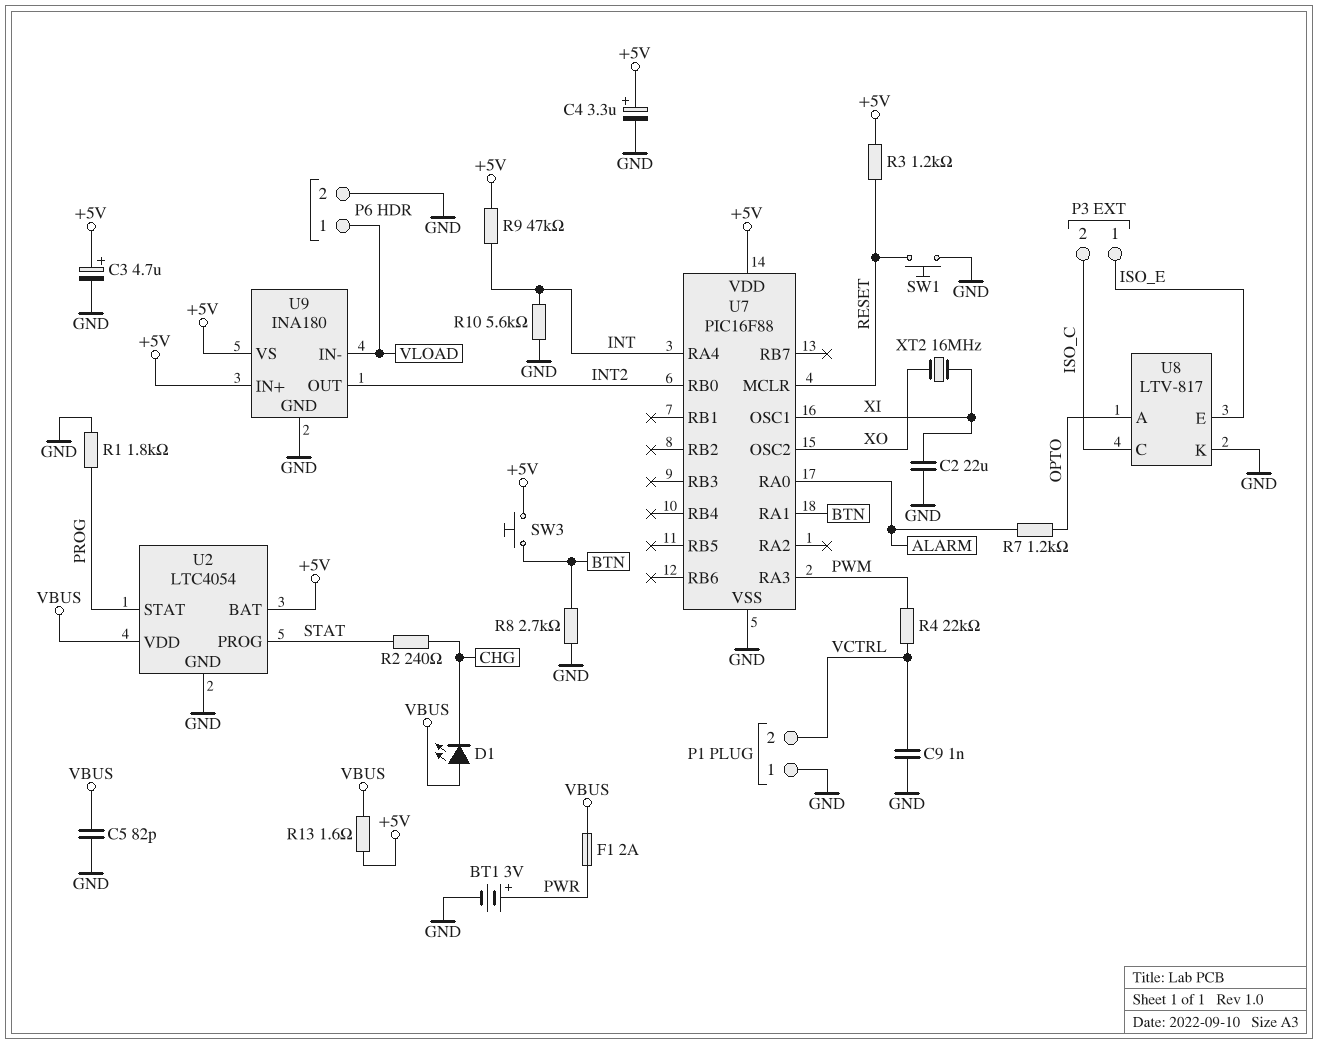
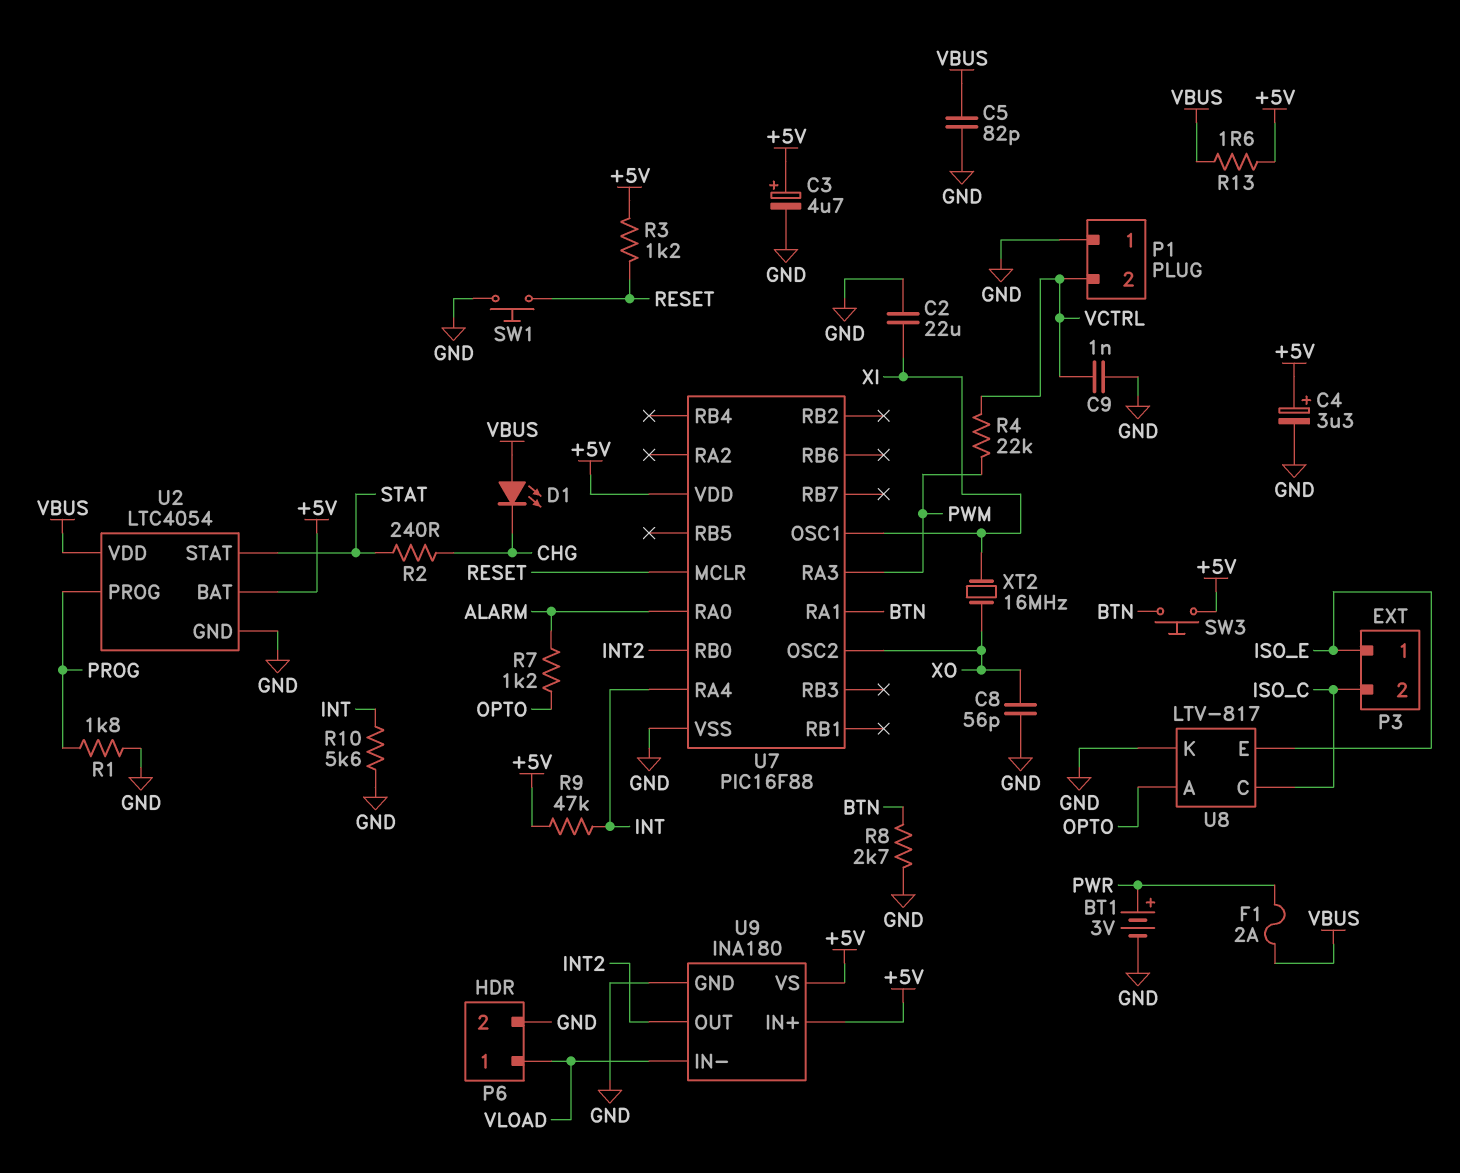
C8: none -> 56pF (GND, XO)
U2 pin PROG: STAT -> PROG
U2 pin STAT: PROG -> STAT

